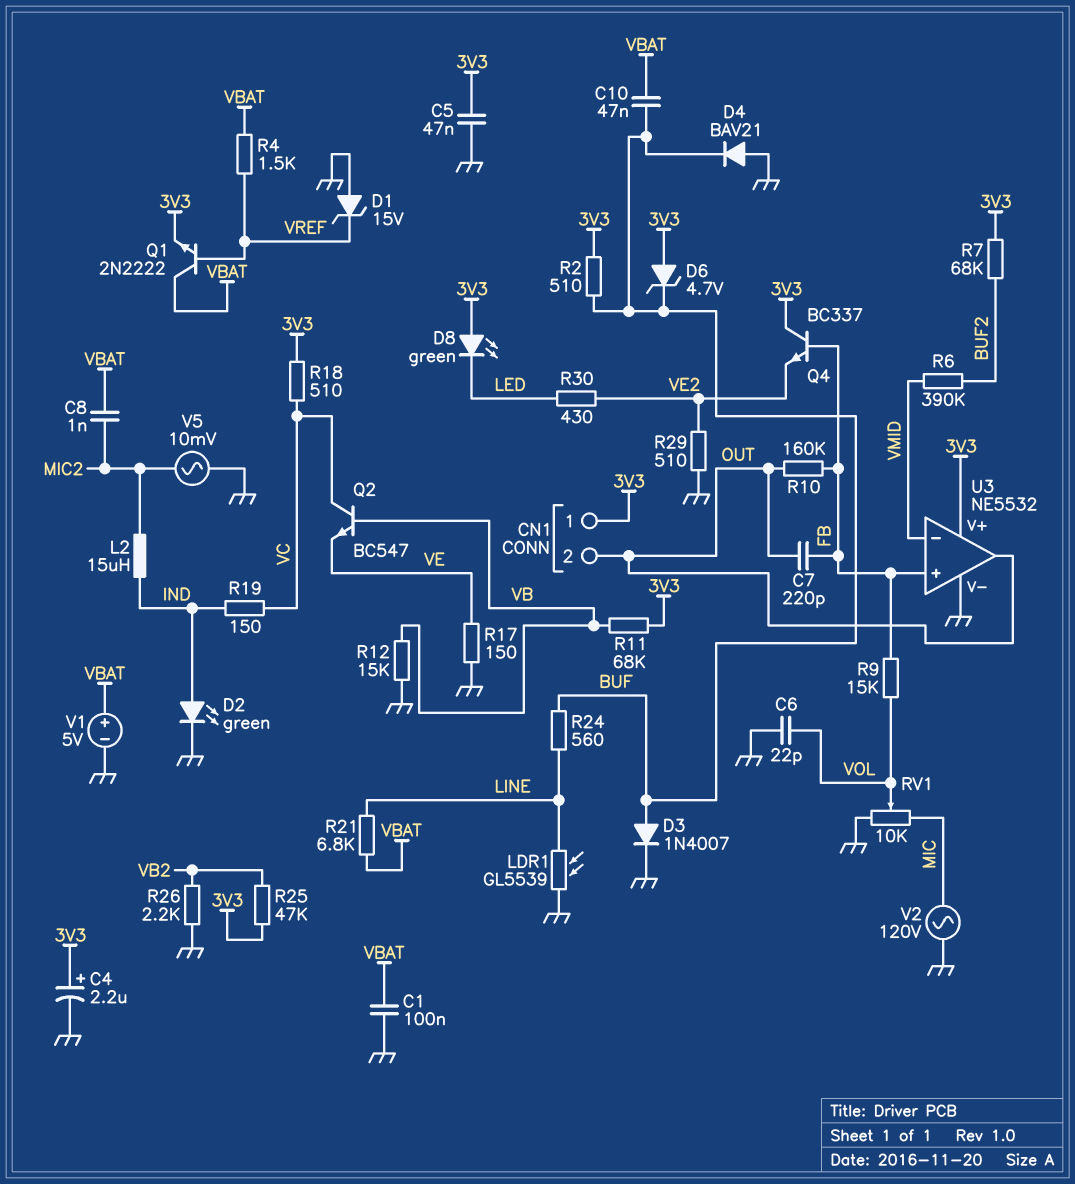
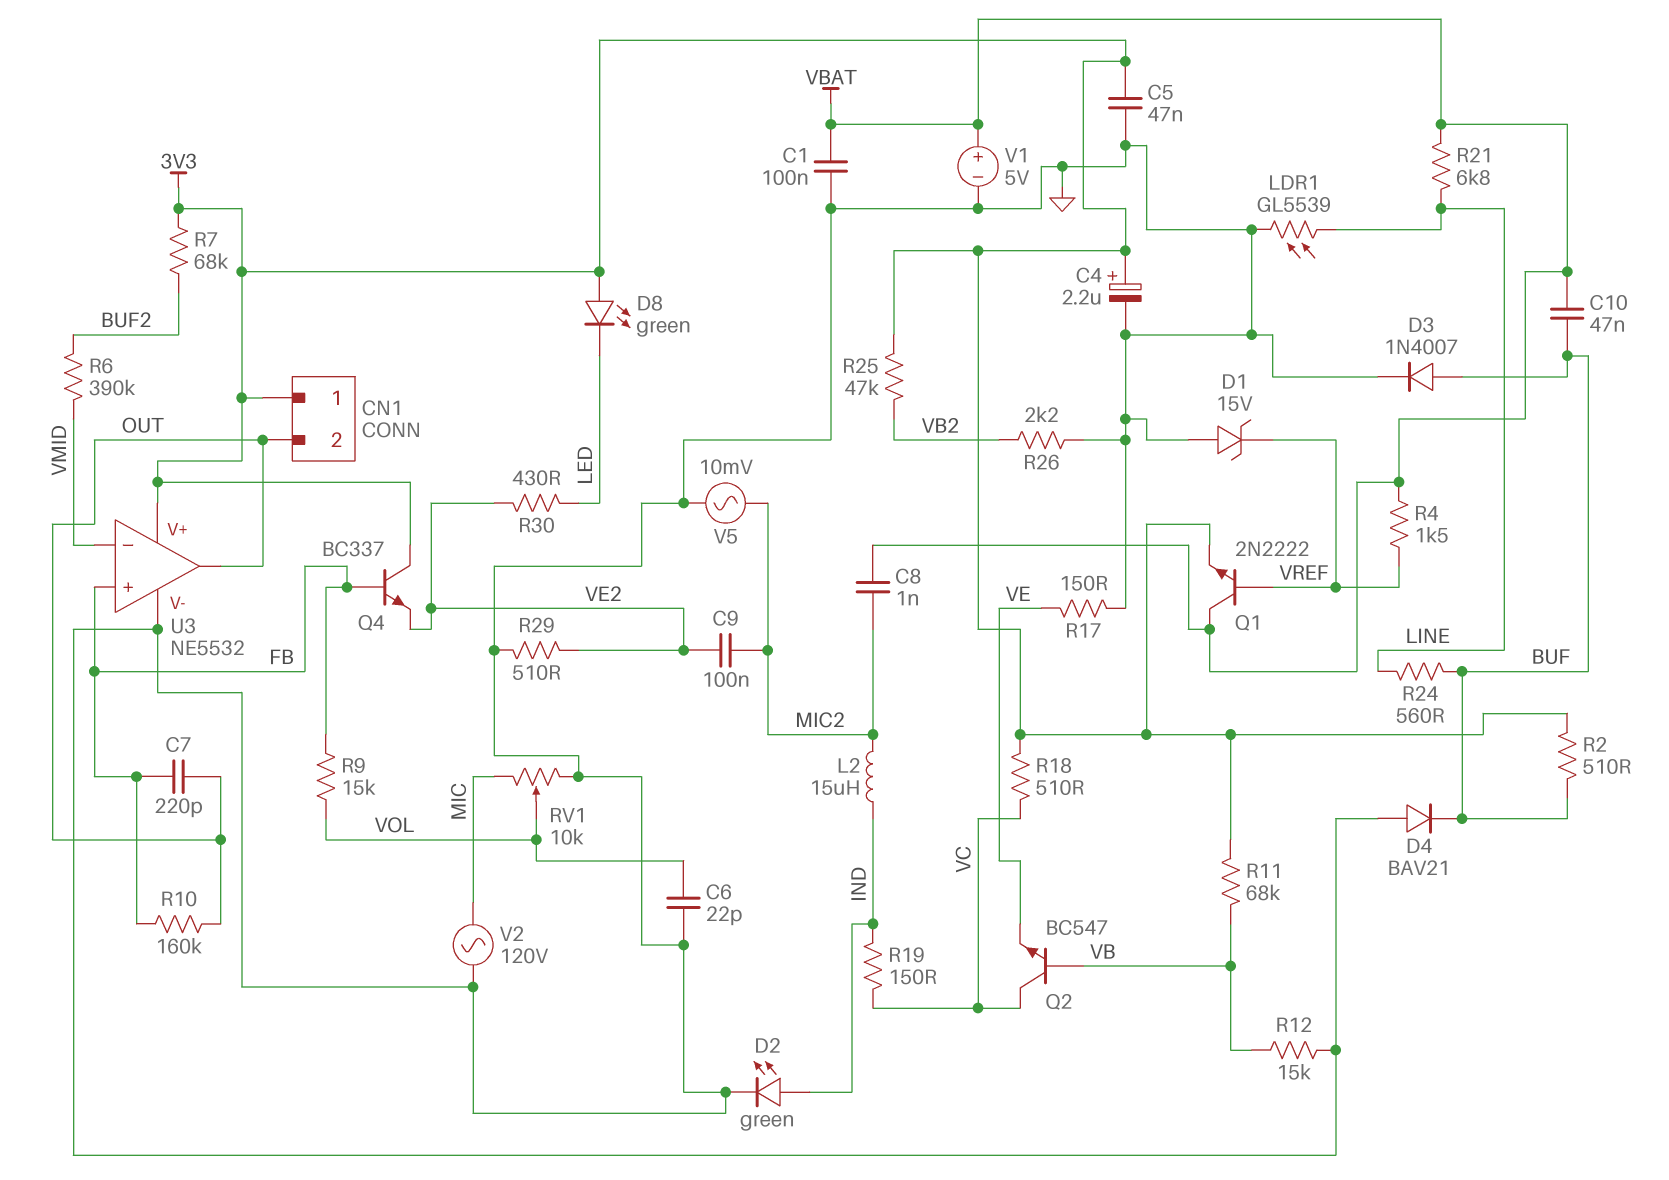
C9: none -> 100nF (MIC2, VE2)
D6: zener 4.7V (A 3V3, K BUF) -> none

